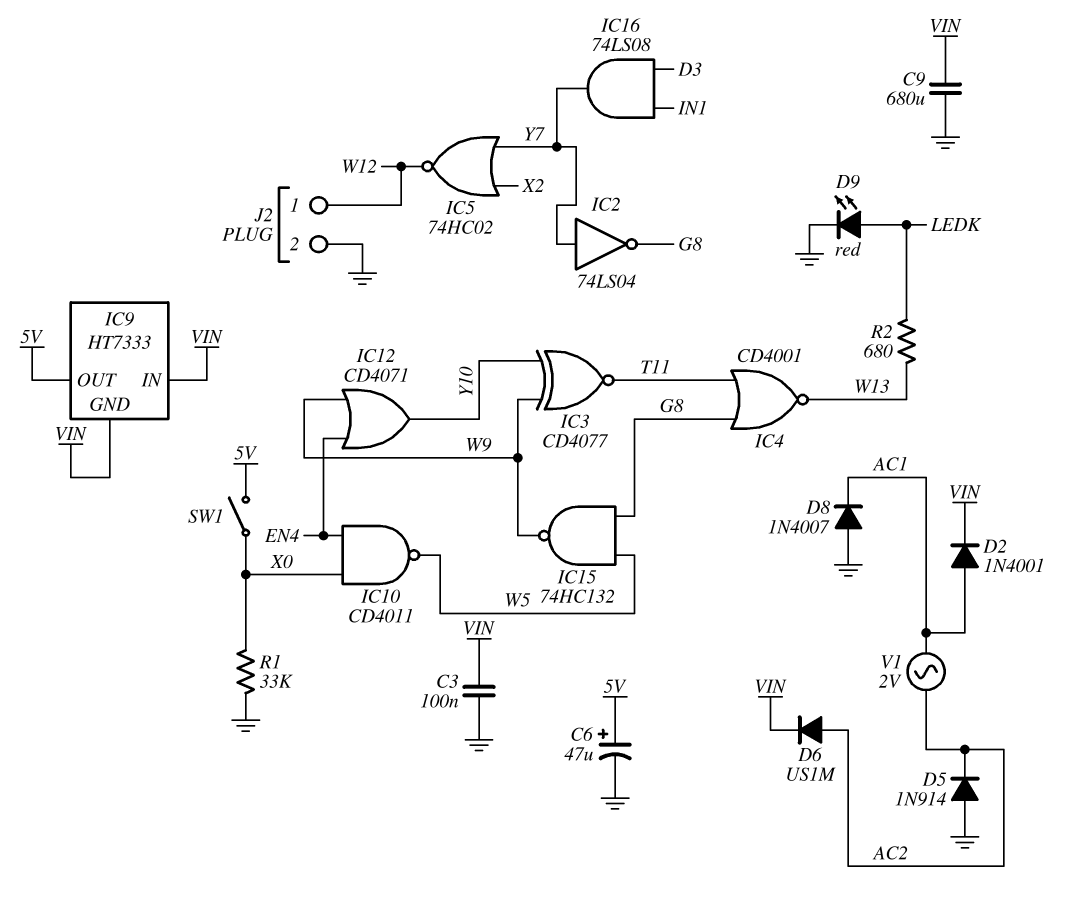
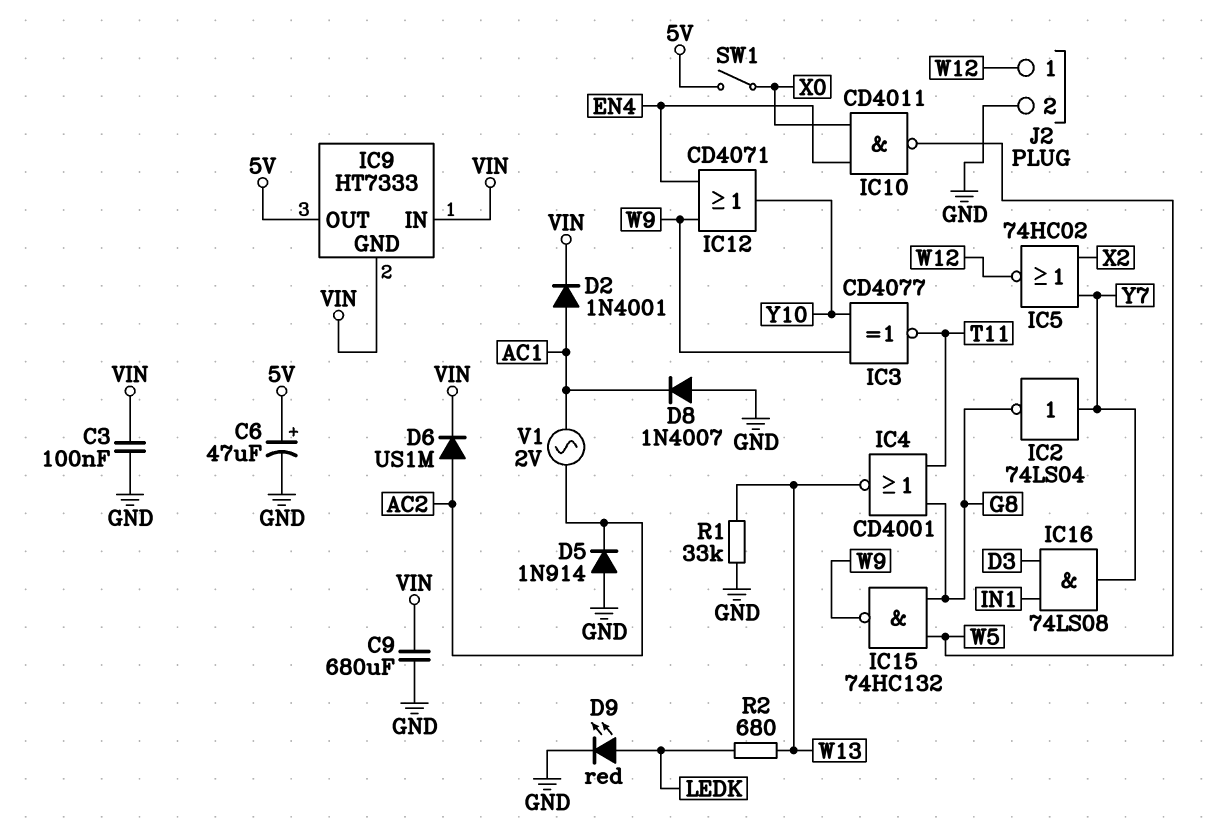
R1: 33k (GND, X0) -> 33k (GND, W13)

